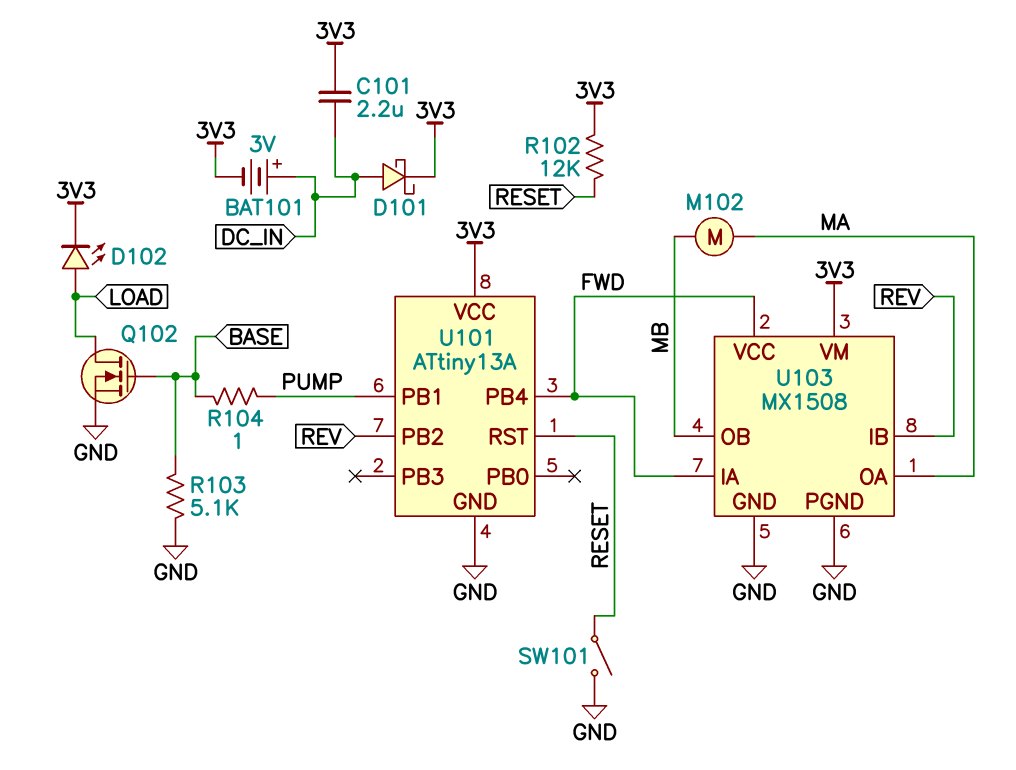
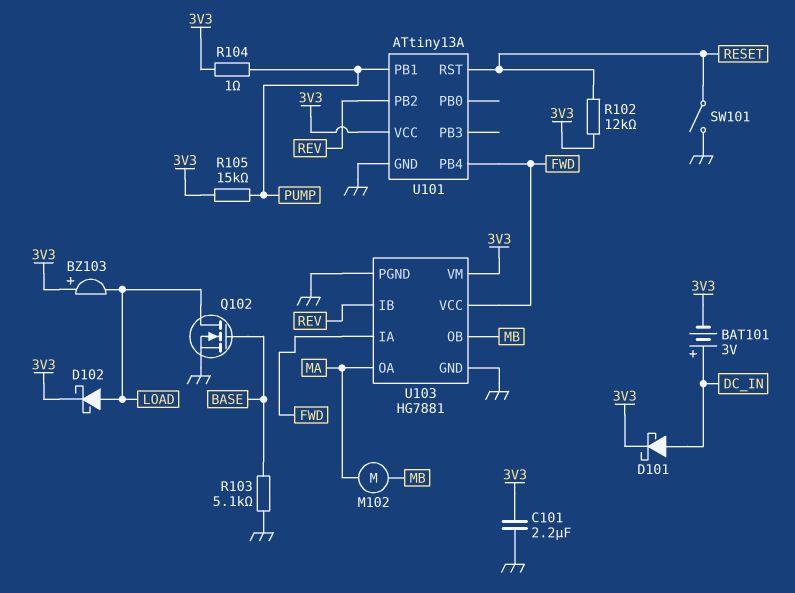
BZ103: none -> buzzer (plus 3V3, minus LOAD)
C101: 2.2uF (3V3, DC_IN) -> 2.2uF (3V3, GND)
D102: LED (A LOAD, K 3V3) -> schottky (A LOAD, K 3V3)
R104: 1 (BASE, PUMP) -> 1 (3V3, PUMP)
R105: none -> 15k (3V3, PUMP)
U103: MX1508 -> HG7881

